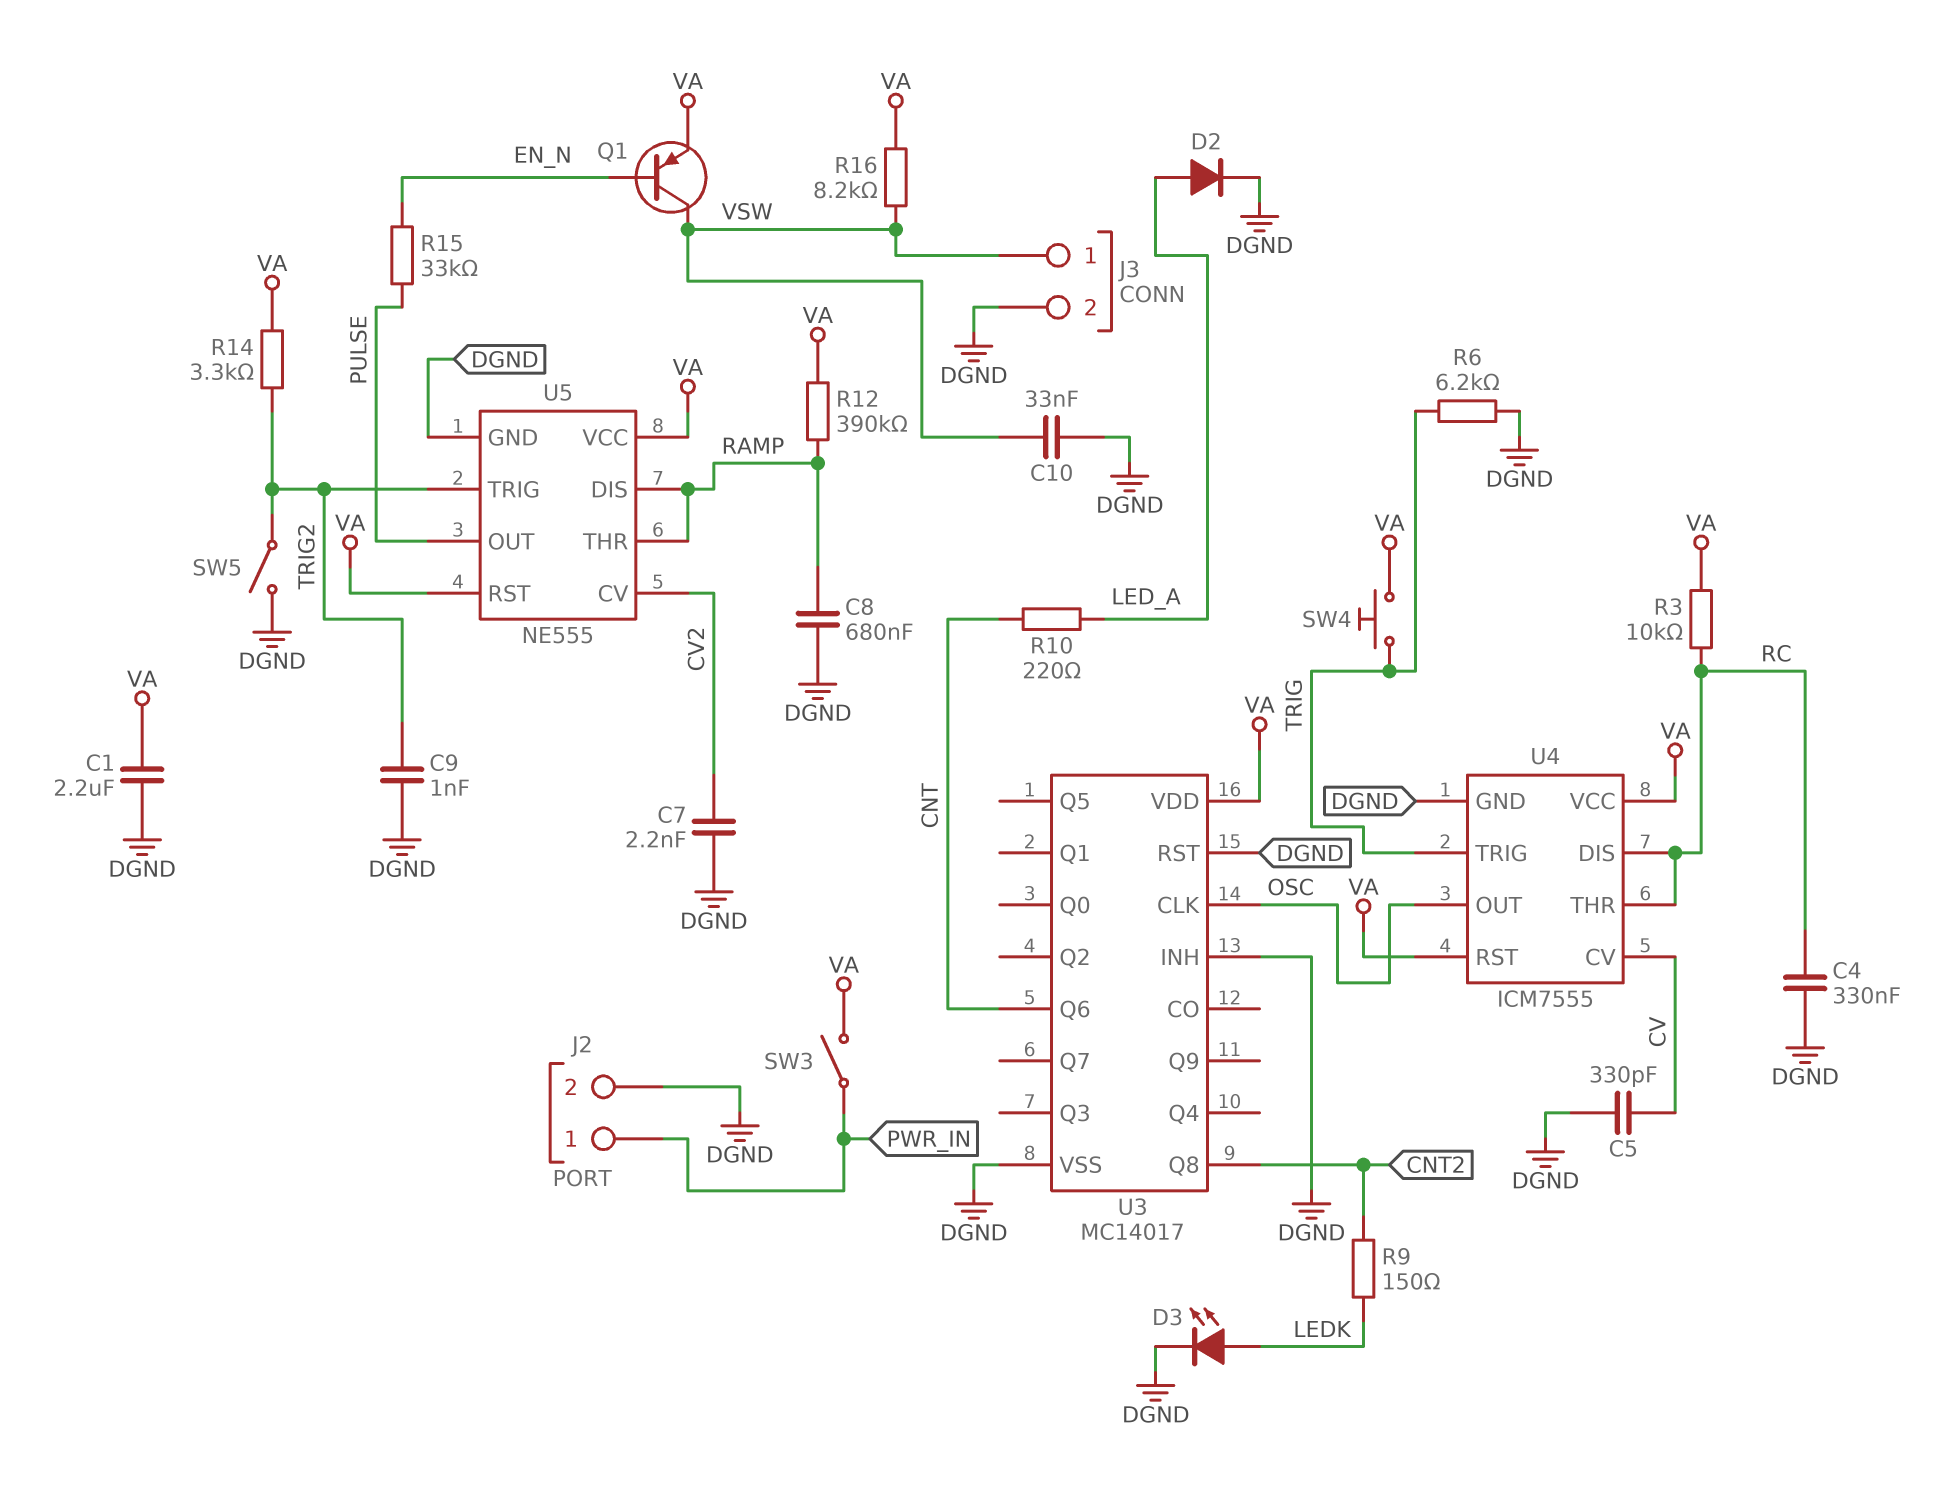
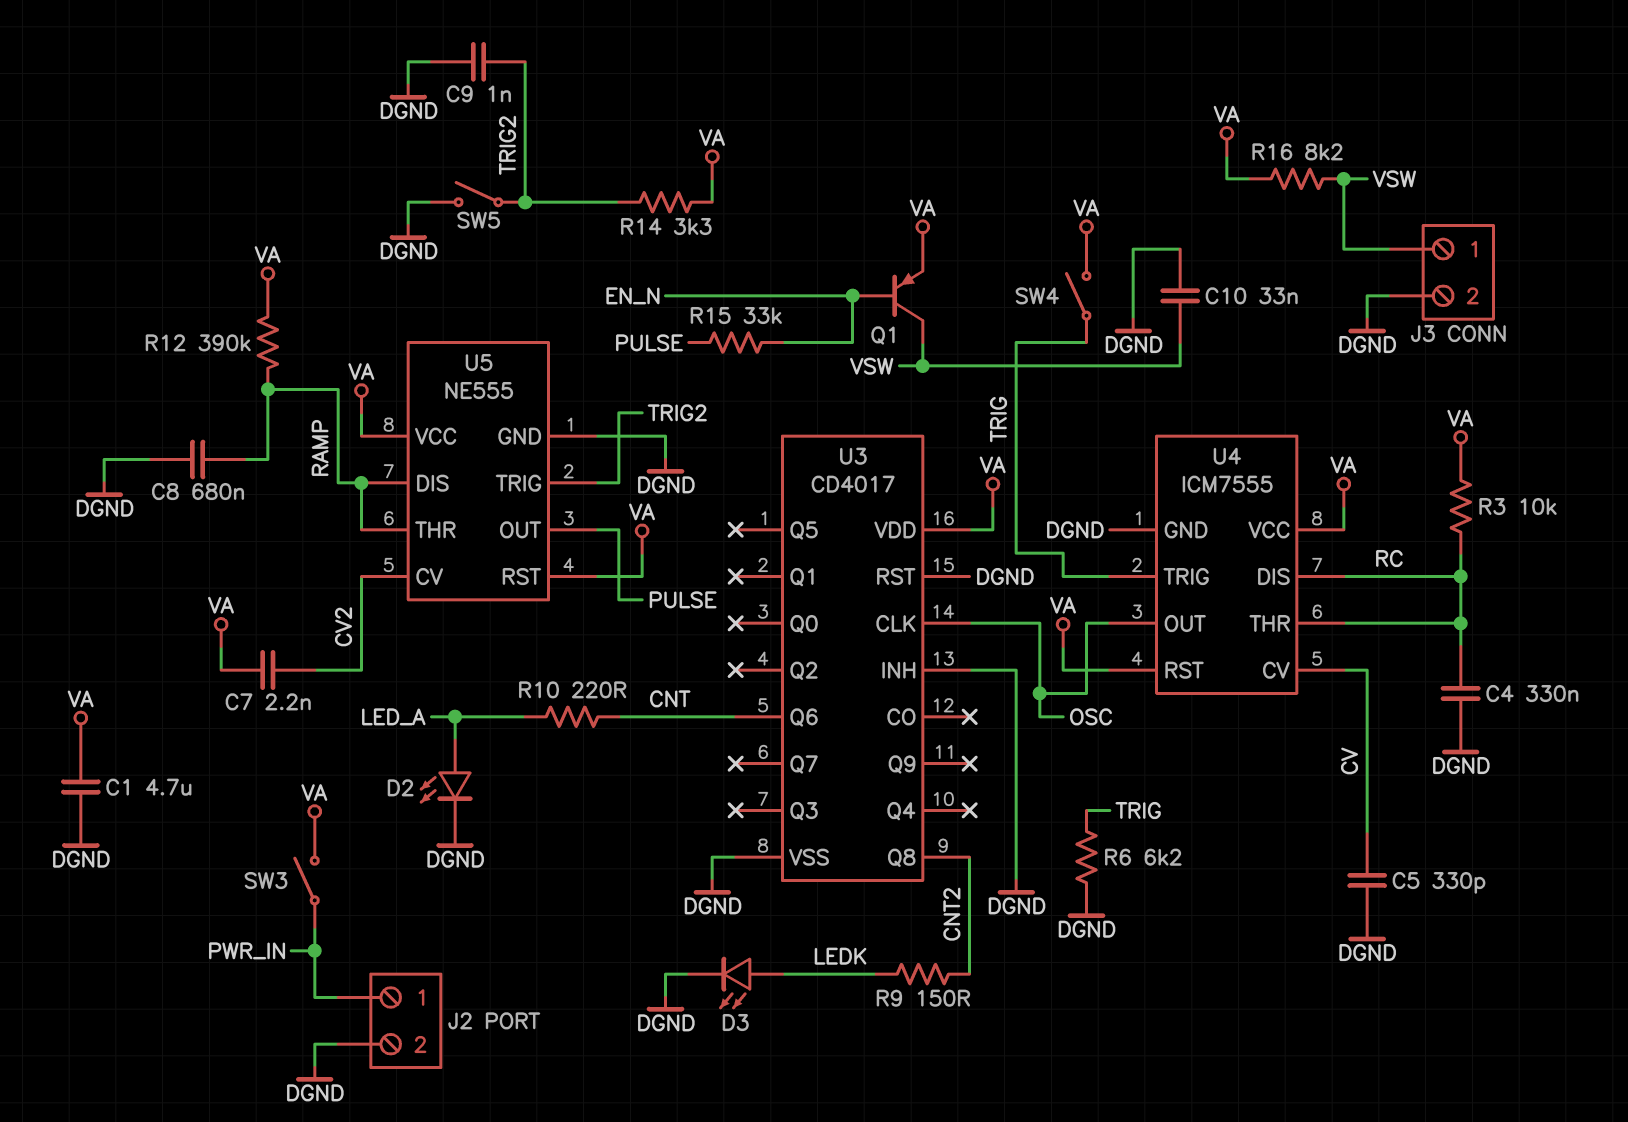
C1: 2.2uF (DGND, VA) -> 4.7uF (DGND, VA)
C7: 2.2nF (CV2, DGND) -> 2.2nF (CV2, VA)
D2: diode (A LED_A, K DGND) -> LED (A LED_A, K DGND)
SW4: button (TRIG, VA) -> switch (TRIG, VA)
U3: MC14017 -> CD4017

